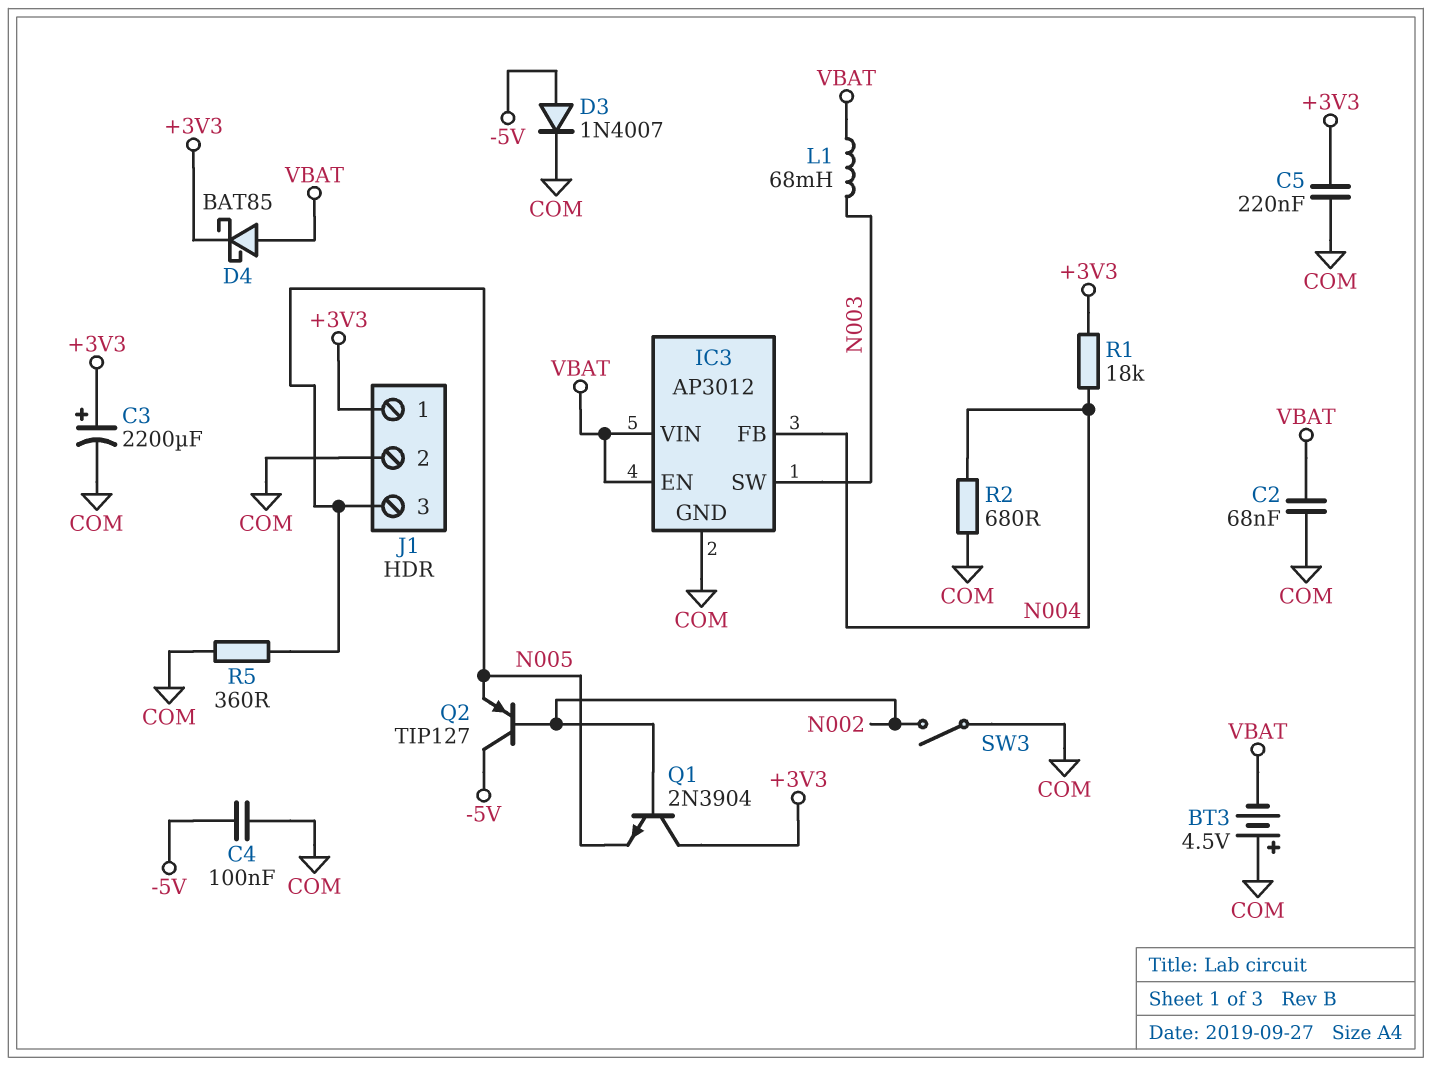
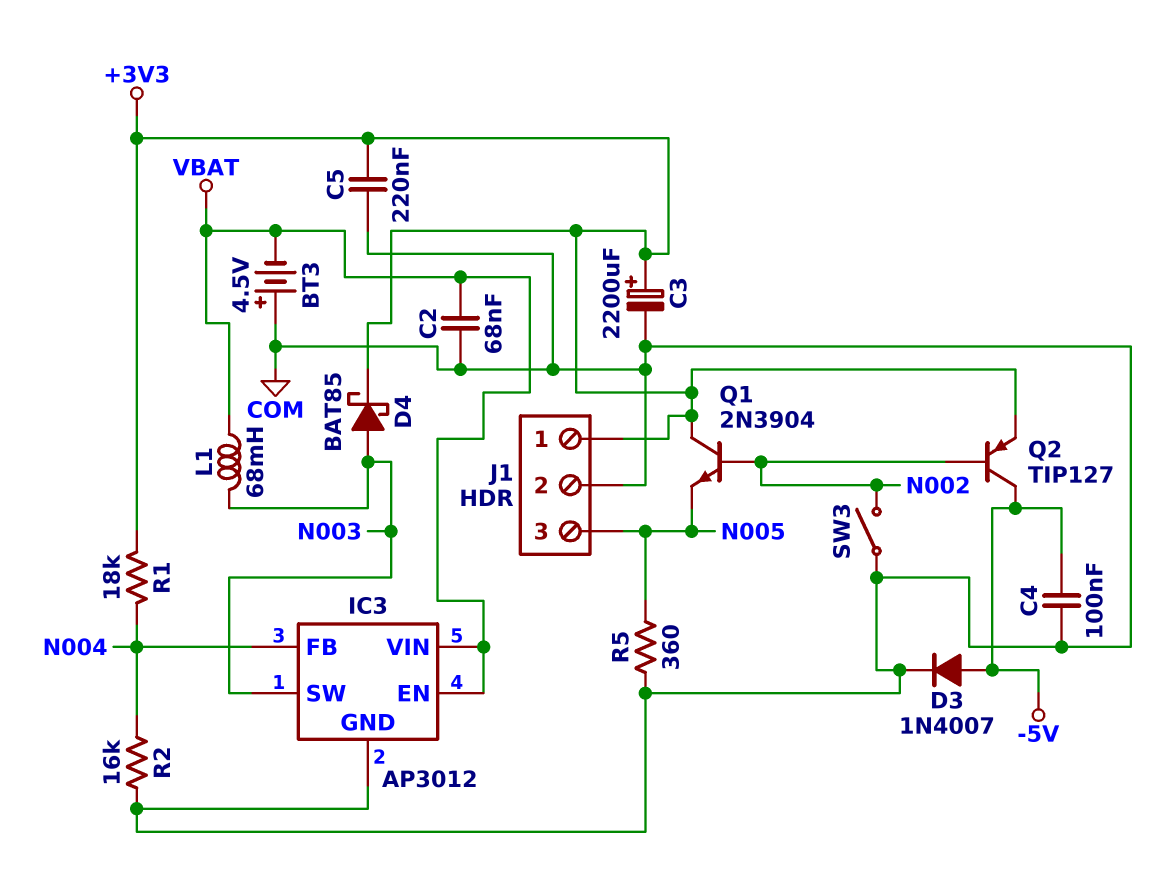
D4: schottky BAT85 (A VBAT, K +3V3) -> schottky BAT85 (A N003, K +3V3)
Q2: PNP TIP127 (B N002, C -5V, E N005) -> PNP TIP127 (B N002, C -5V, E +3V3)
R2: 680 (COM, N004) -> 16k (COM, N004)

